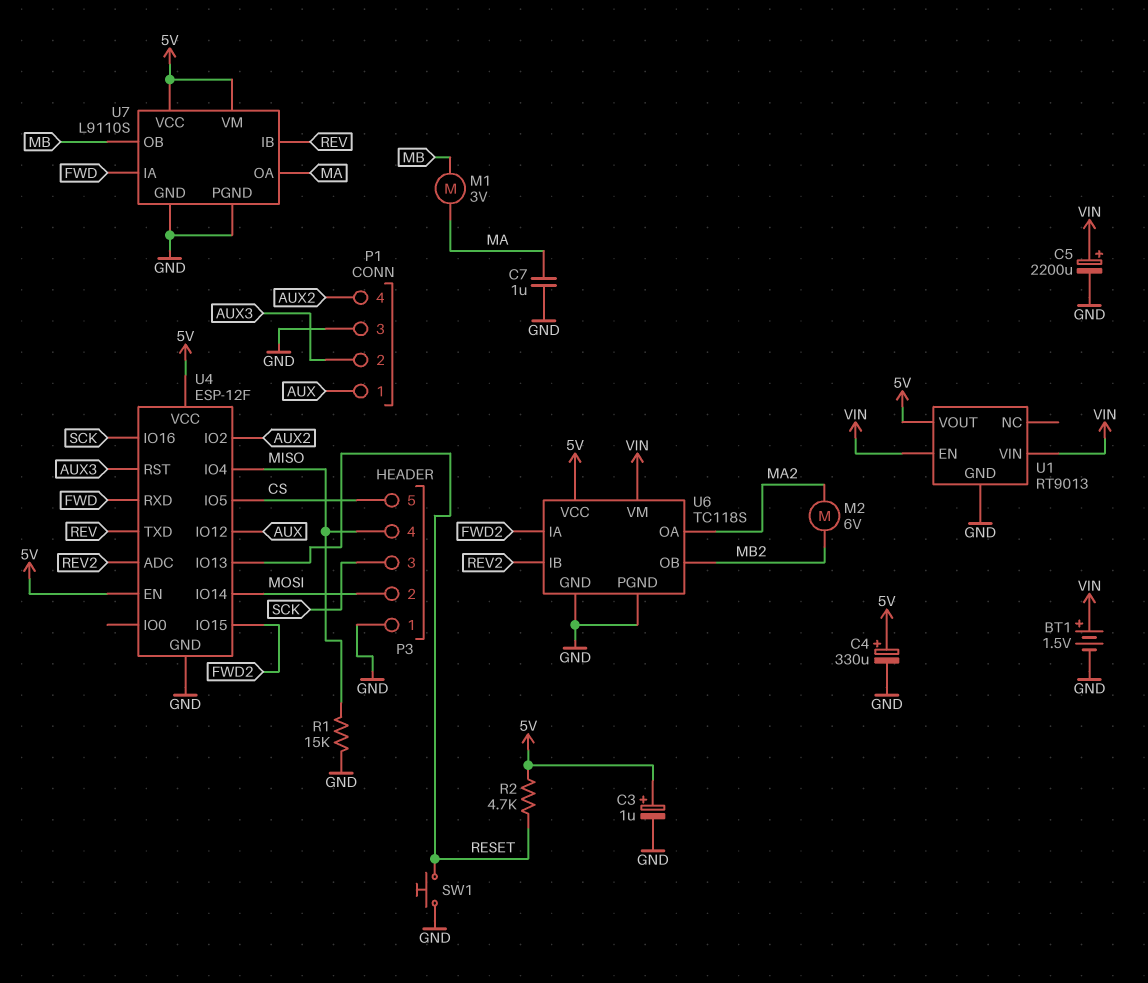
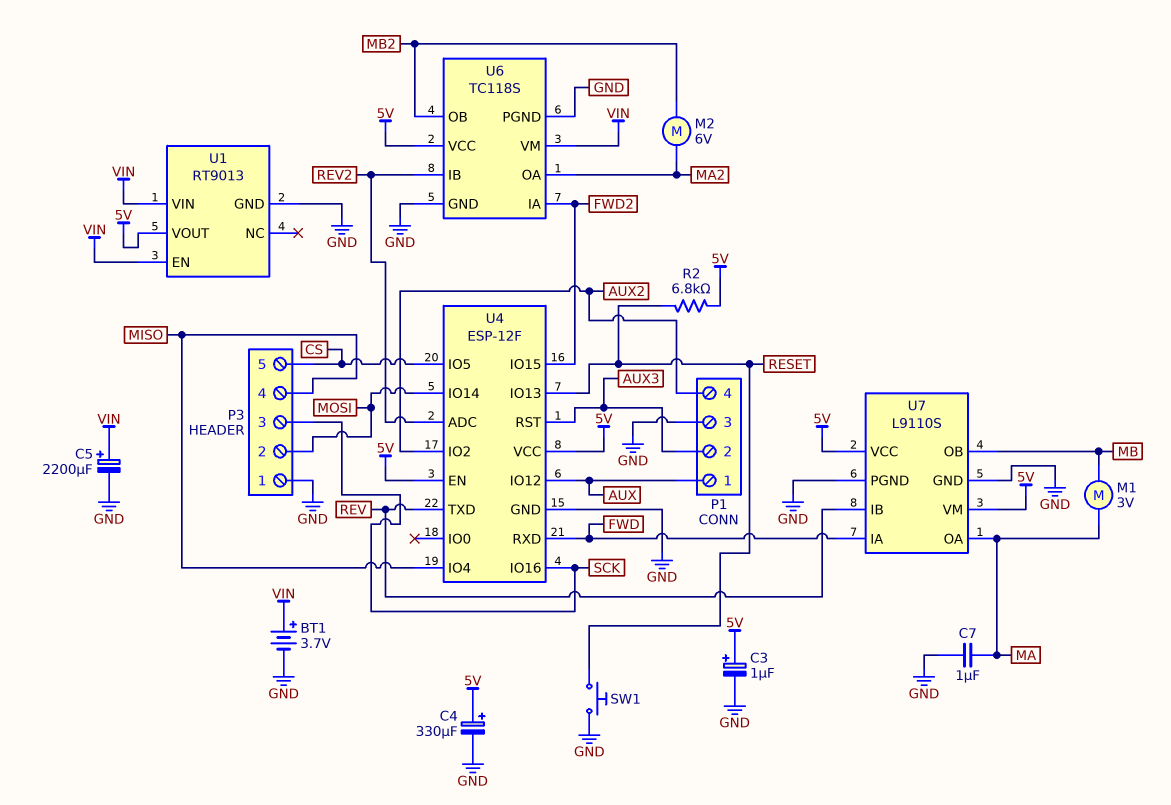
BT1: 1.5V (plus VIN, minus GND) -> 3.7V (plus VIN, minus GND)
R1: 15k (GND, MISO) -> none
R2: 4.7k (5V, RESET) -> 6.8k (5V, RESET)

